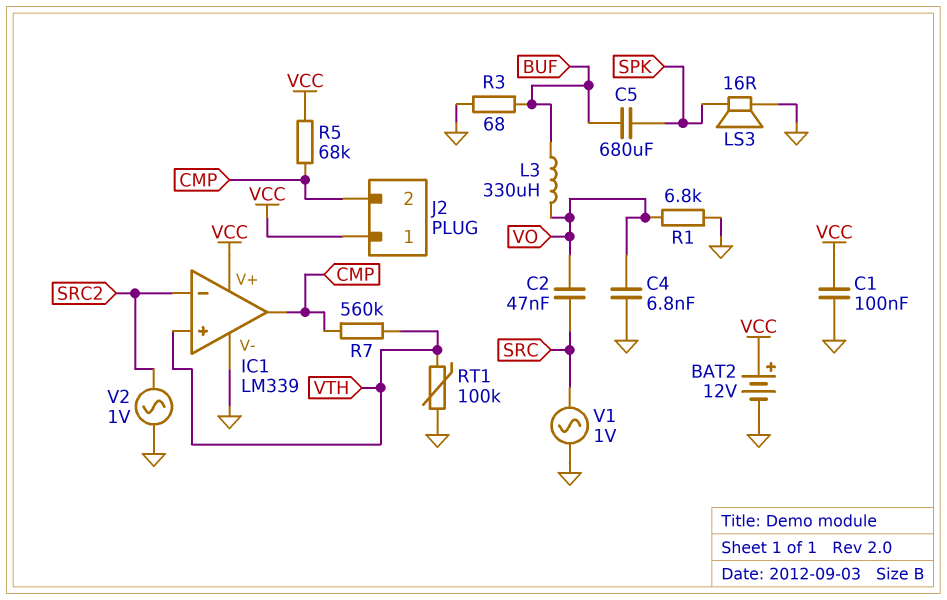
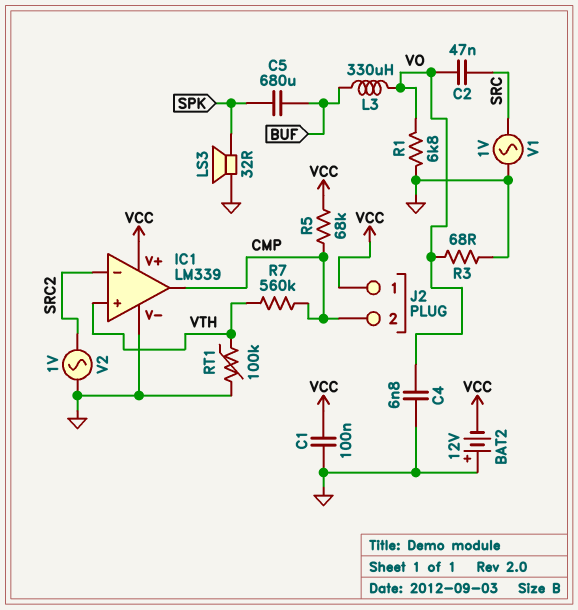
BAT2: 12V (plus VCC, minus GND) -> 12V (plus GND, minus VCC)
LS3: speaker 16R (GND, SPK) -> speaker 32R (GND, SPK)
R3: 68 (BUF, GND) -> 68 (GND, VO)

